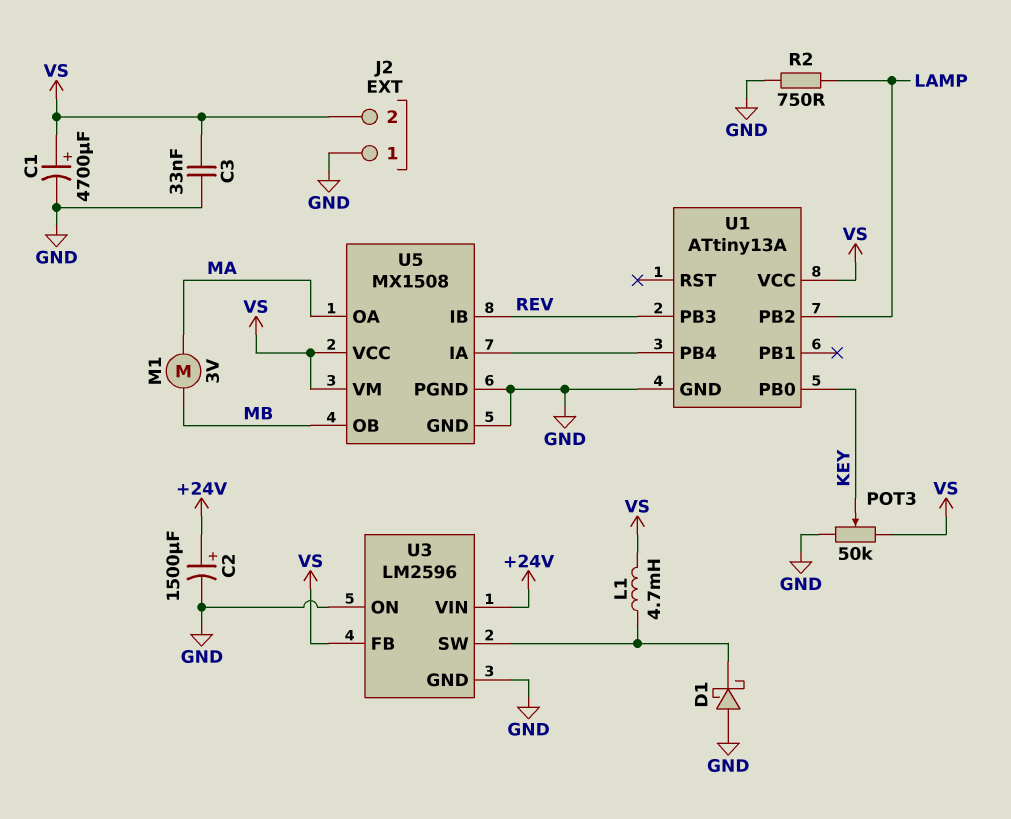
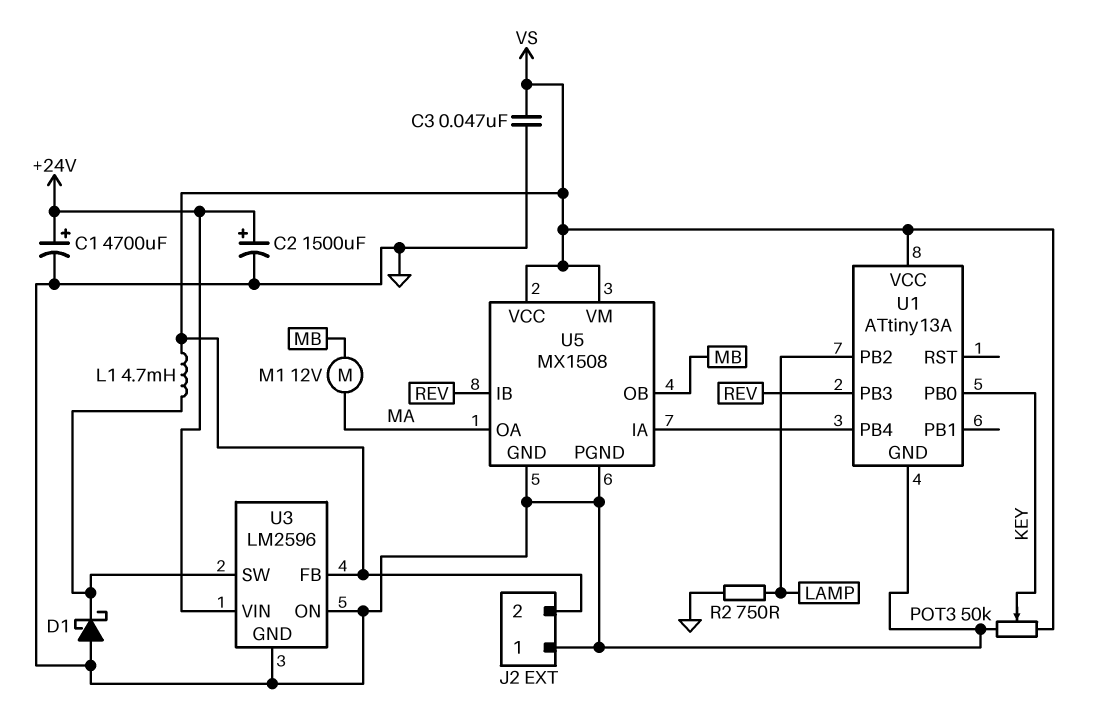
C1: 4700uF (plus VS, minus GND) -> 4700uF (plus +24V, minus GND)
C3: 33nF (GND, VS) -> 47nF (GND, VS)
M1: motor 3V (MA, MB) -> motor 12V (MA, MB)

